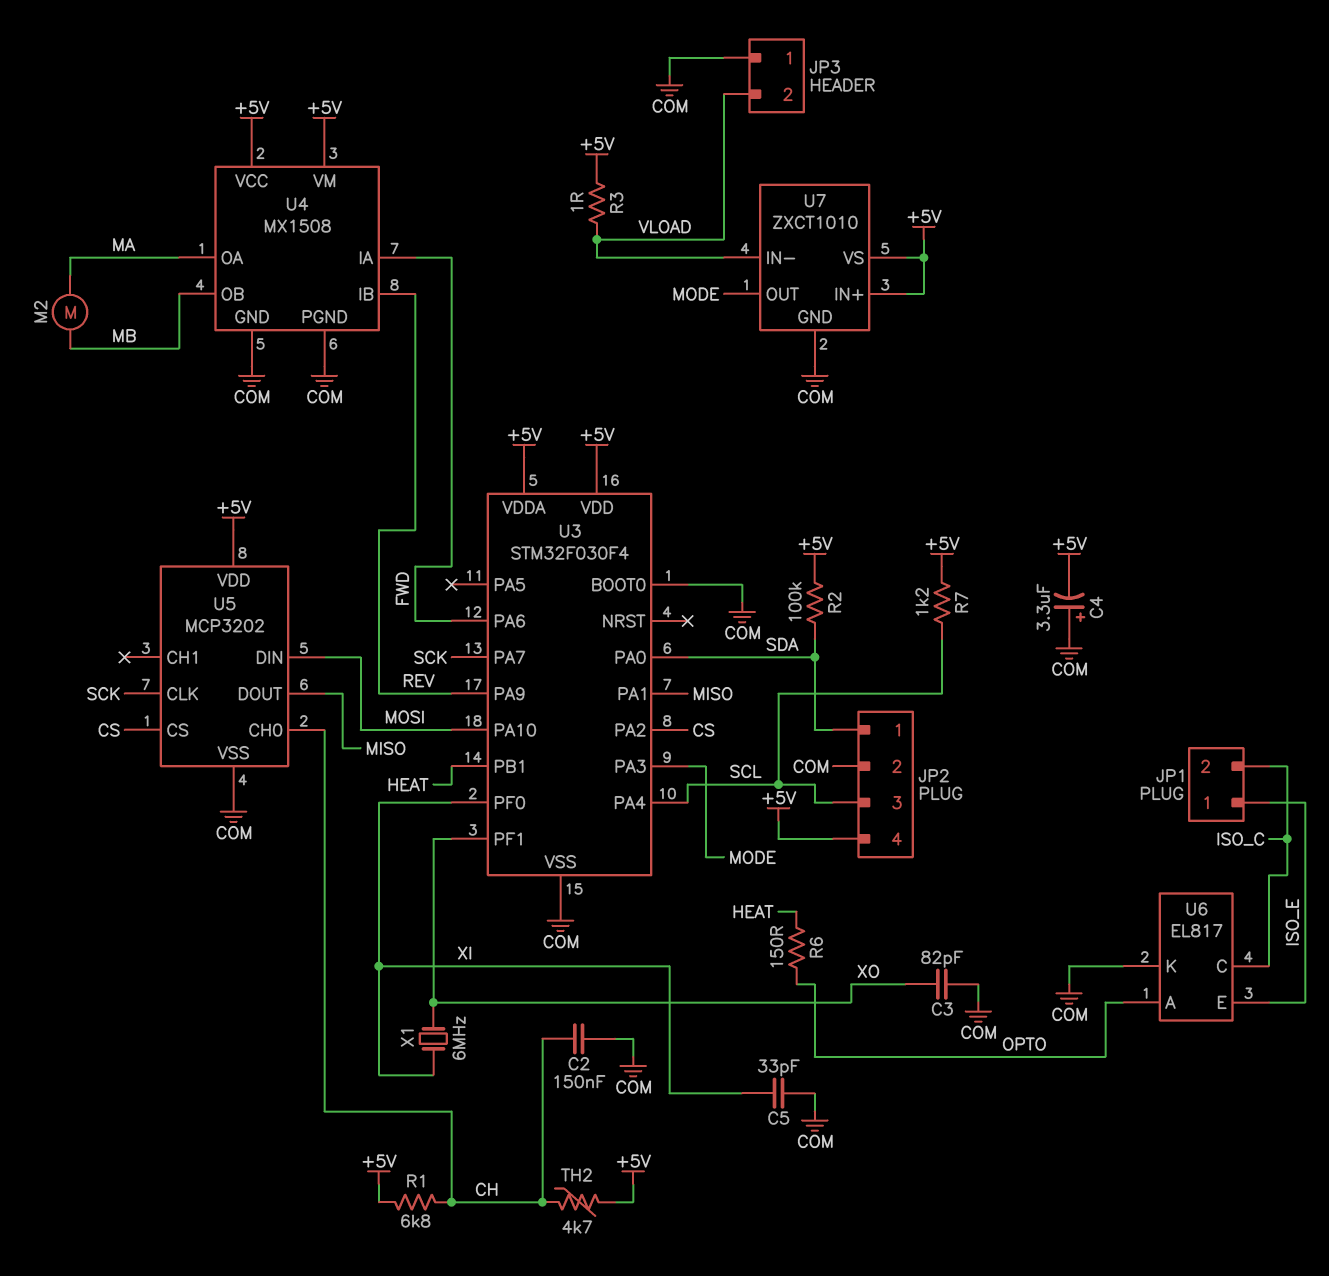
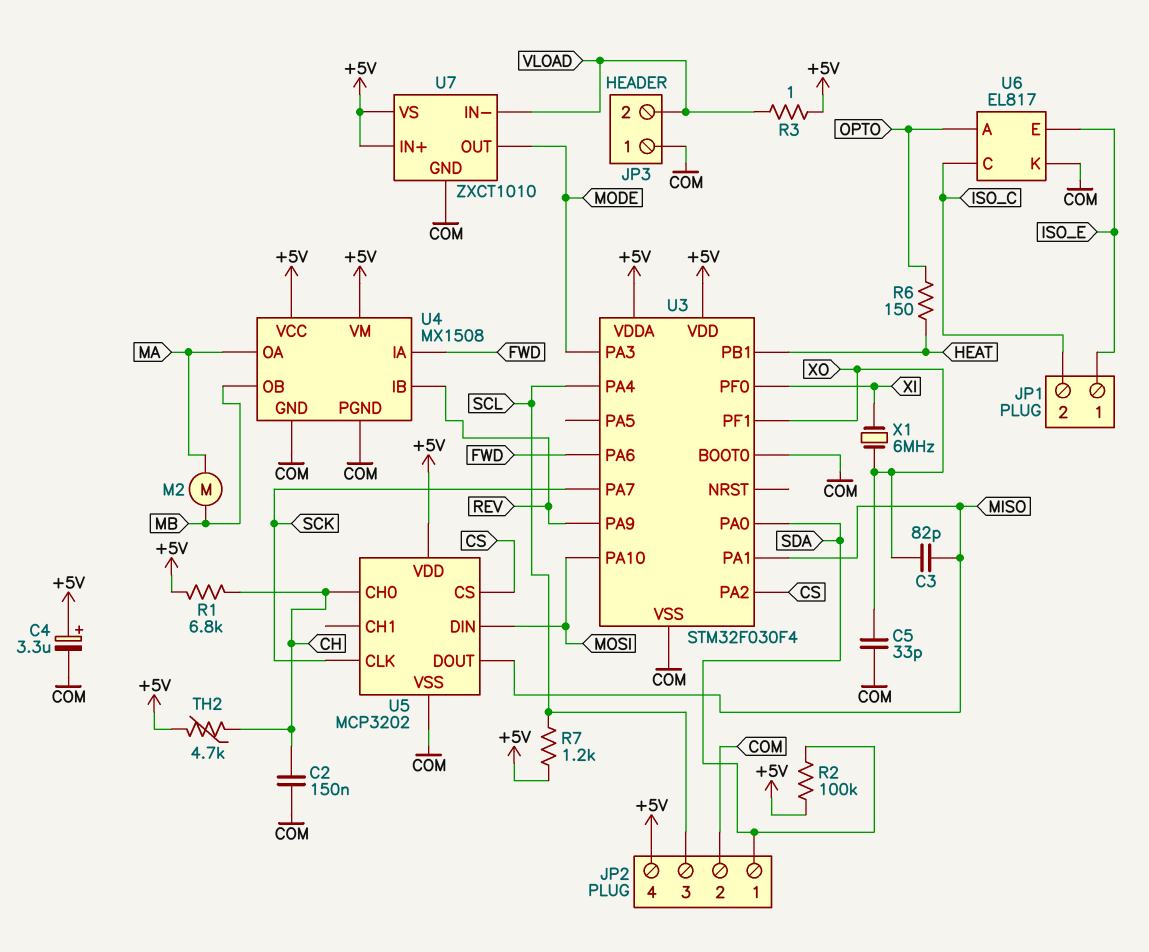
C3: 82pF (COM, XO) -> 82pF (MISO, XO)
C4: 3.3uF (plus COM, minus +5V) -> 3.3uF (plus +5V, minus COM)
C5: 33pF (COM, XI) -> 33pF (COM, XO)

